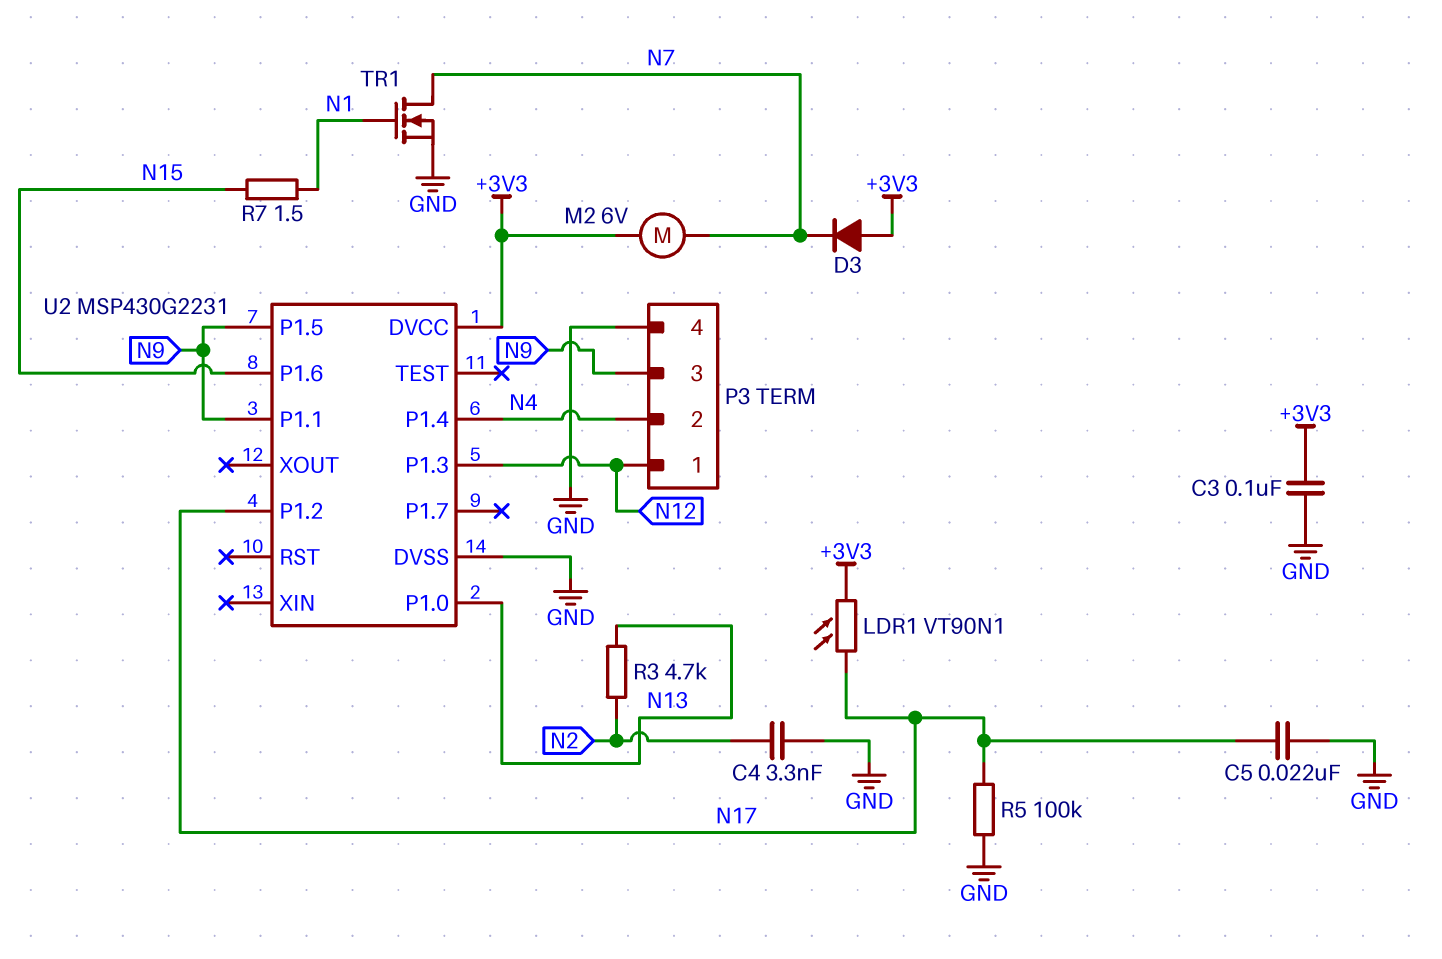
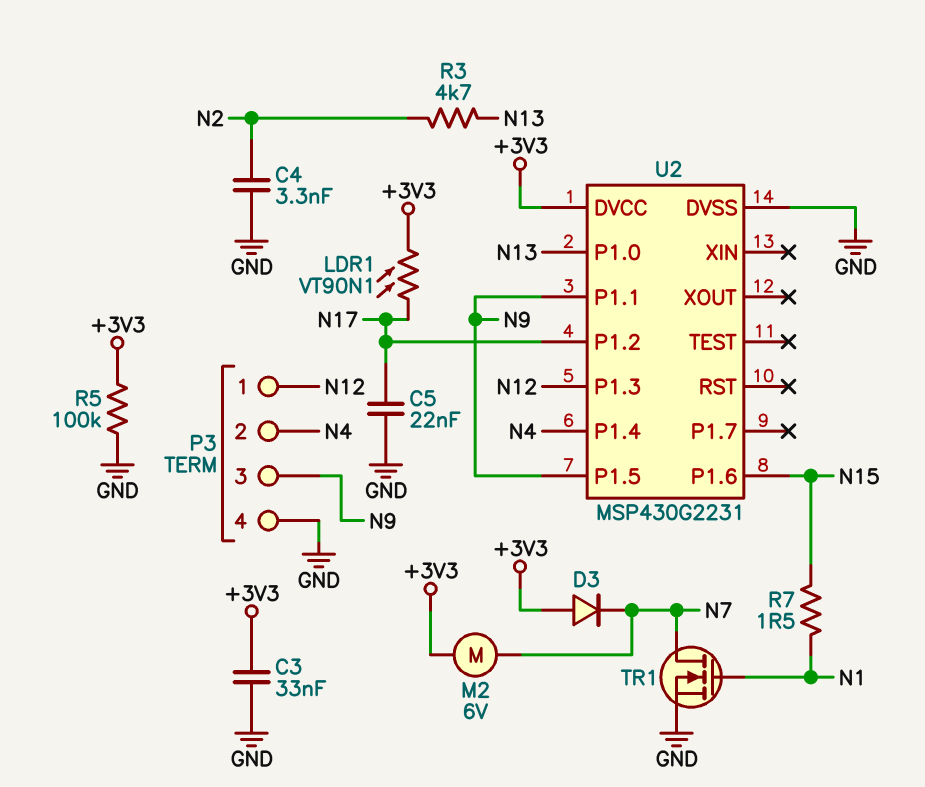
C3: 100nF (+3V3, GND) -> 33nF (+3V3, GND)
R5: 100k (GND, N17) -> 100k (+3V3, GND)

